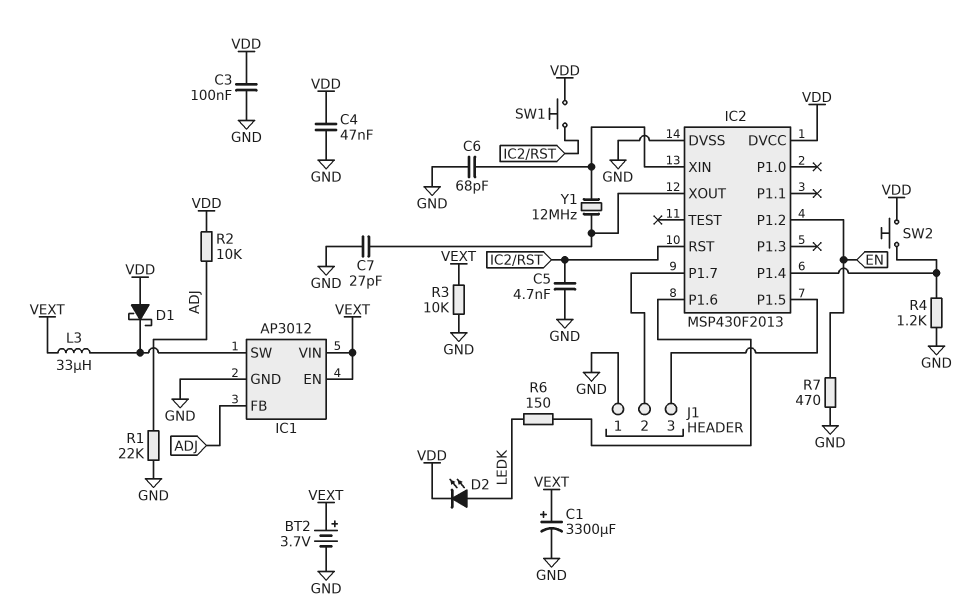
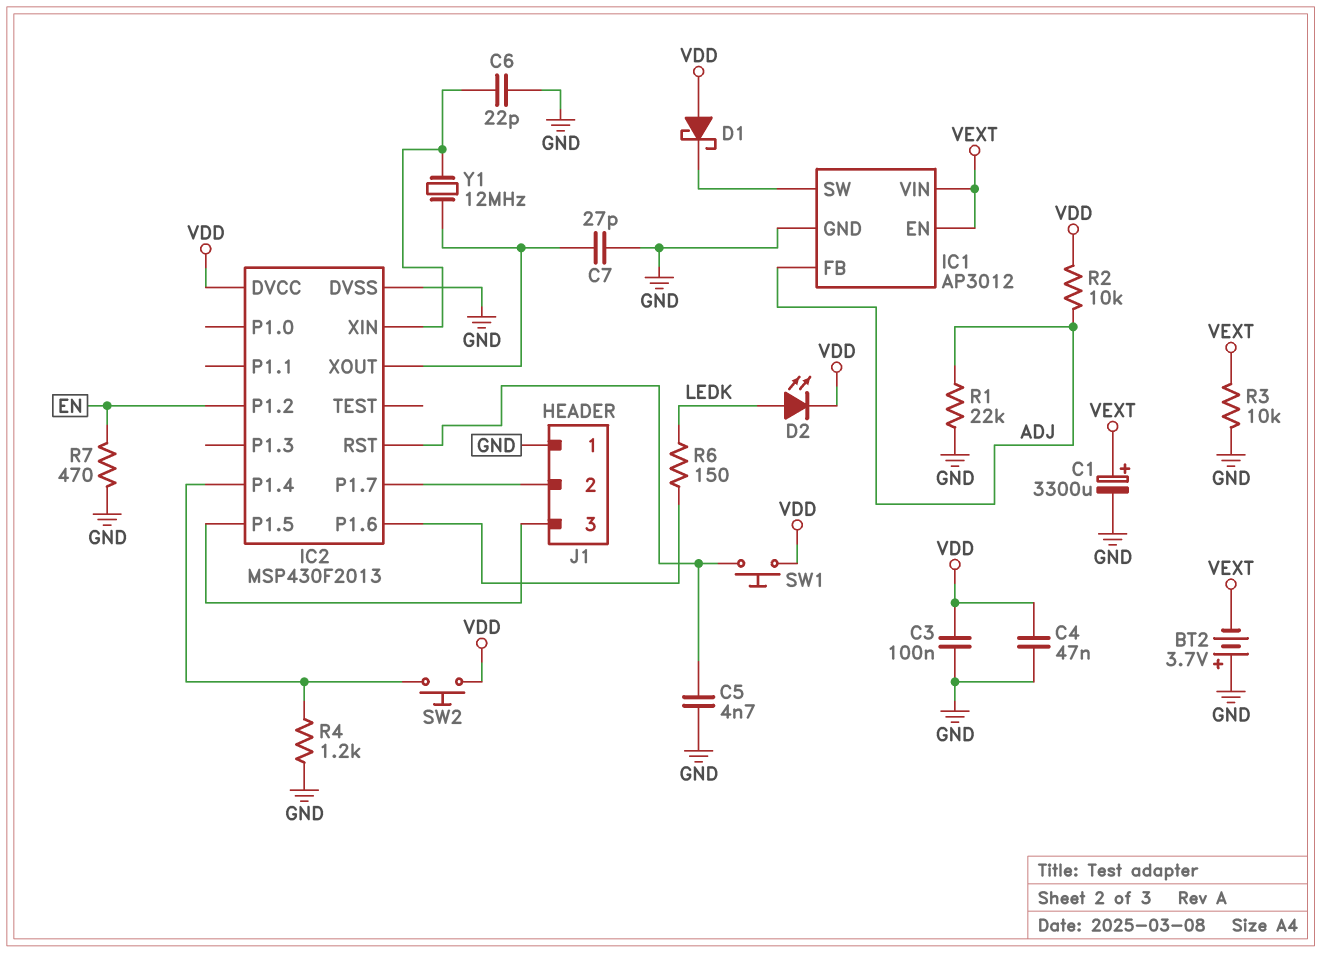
BT2: 3.7V (plus VEXT, minus GND) -> 3.7V (plus GND, minus VEXT)
C6: 68pF (GND, IC2/XIN) -> 22pF (GND, IC2/XIN)
L3: 33uH (IC1/SW, VEXT) -> none

